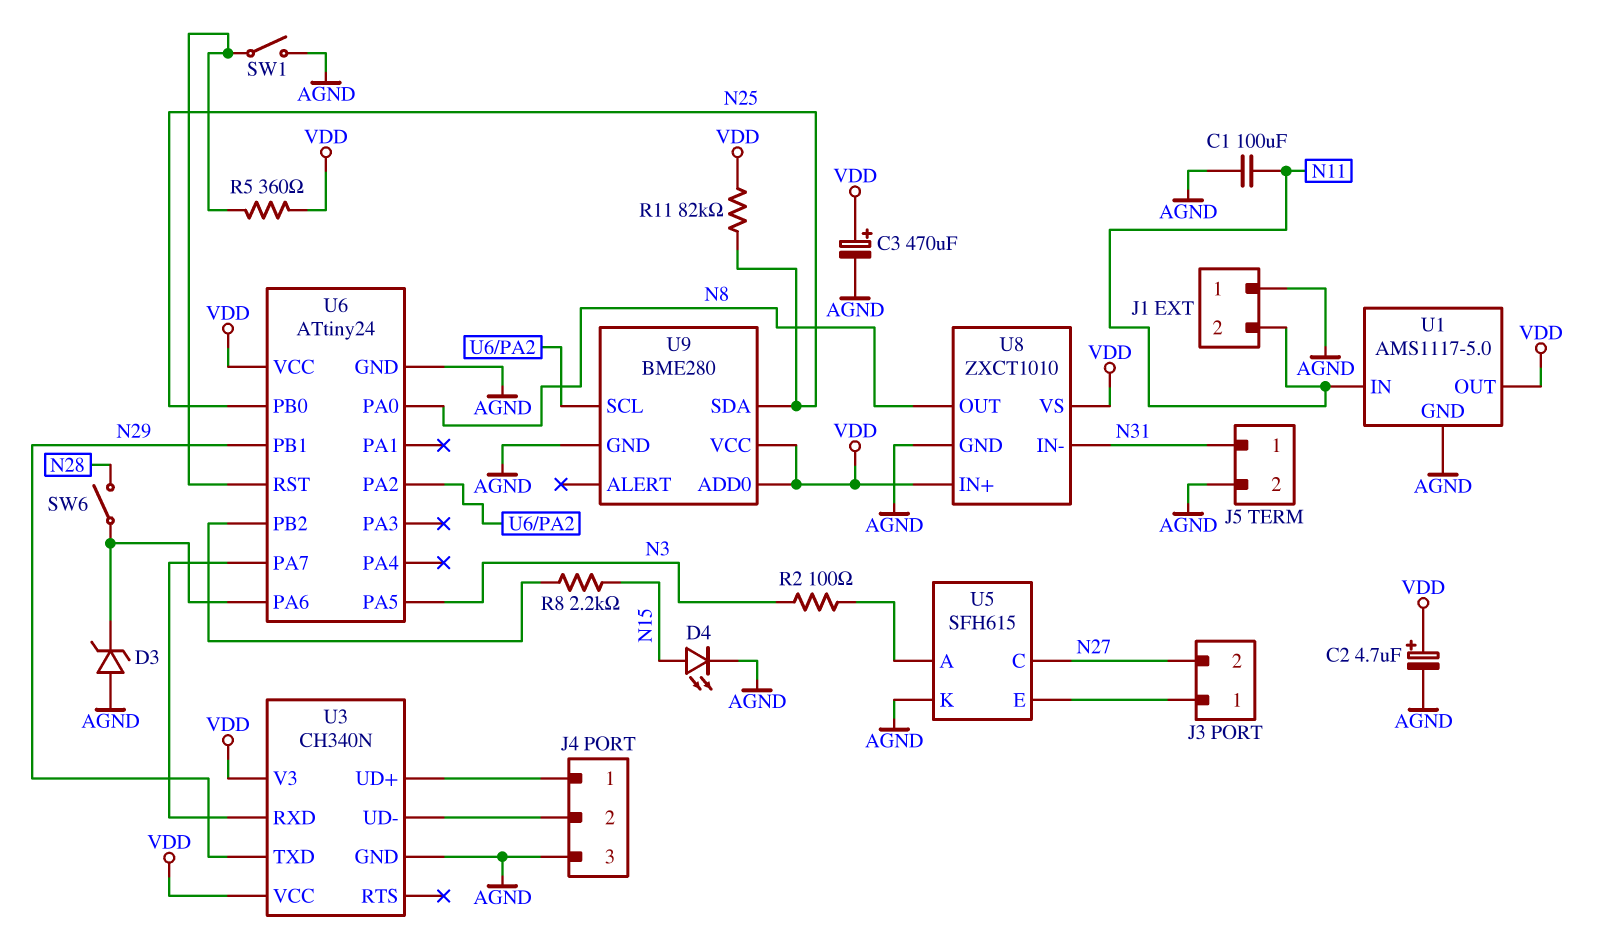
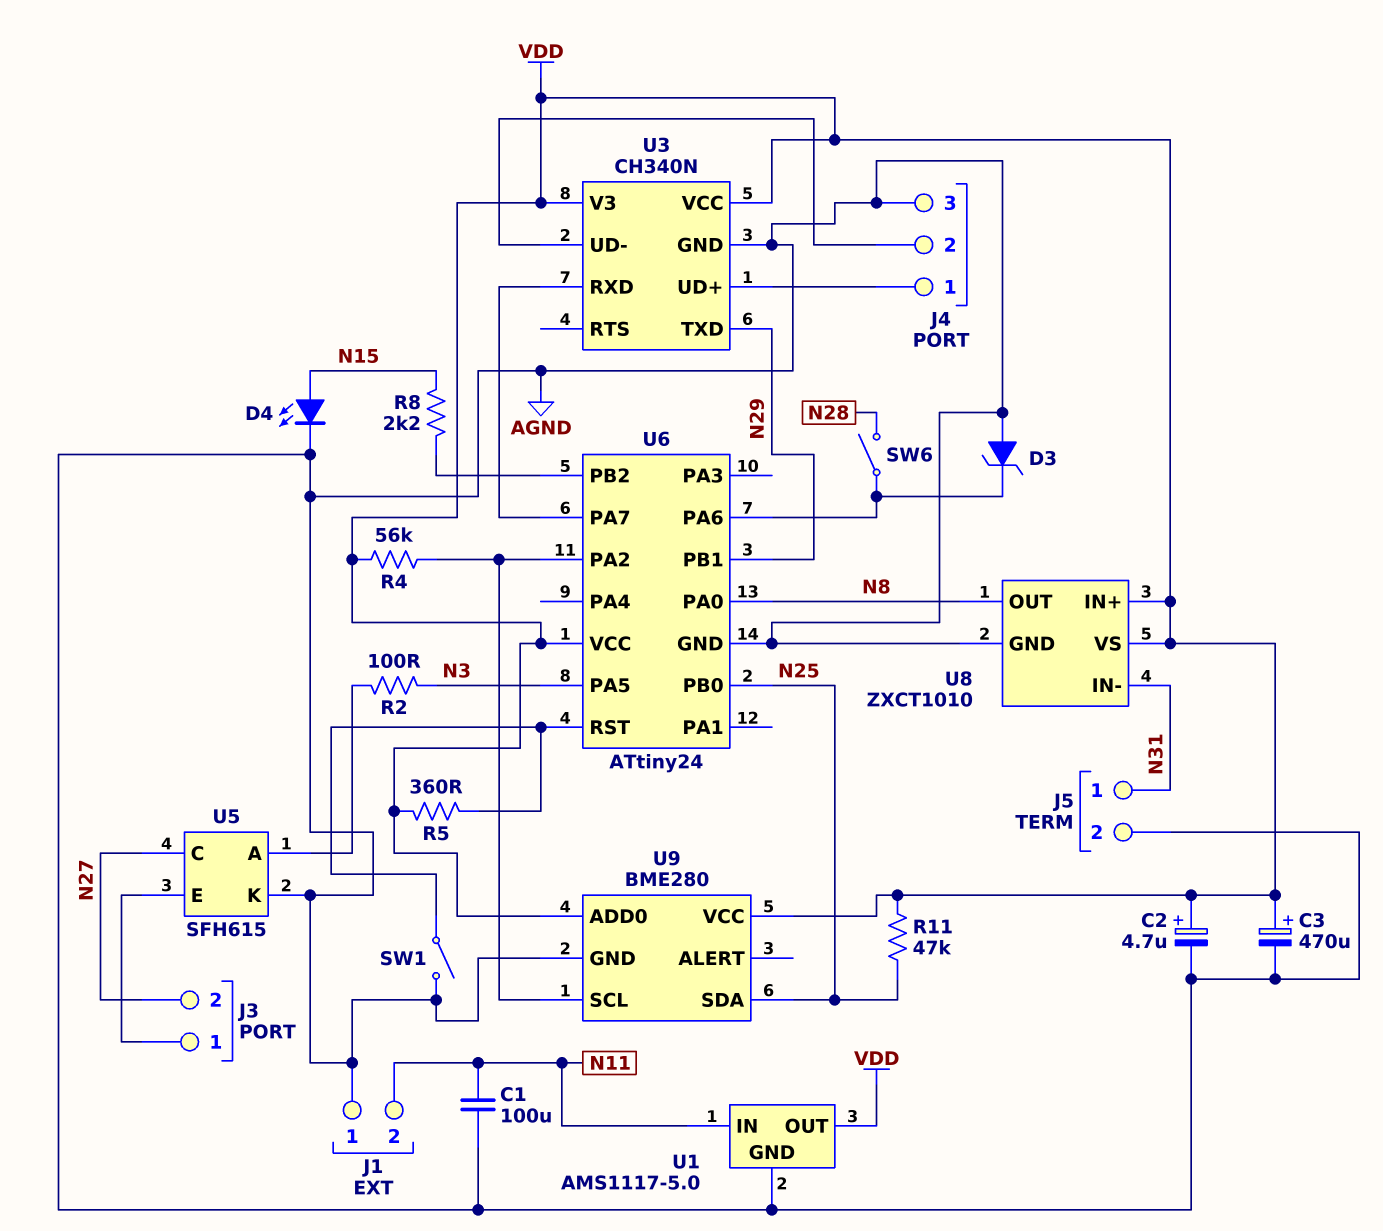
R4: none -> 56k (U6/PA2, VDD)
R11: 82k (N25, VDD) -> 47k (N25, VDD)

